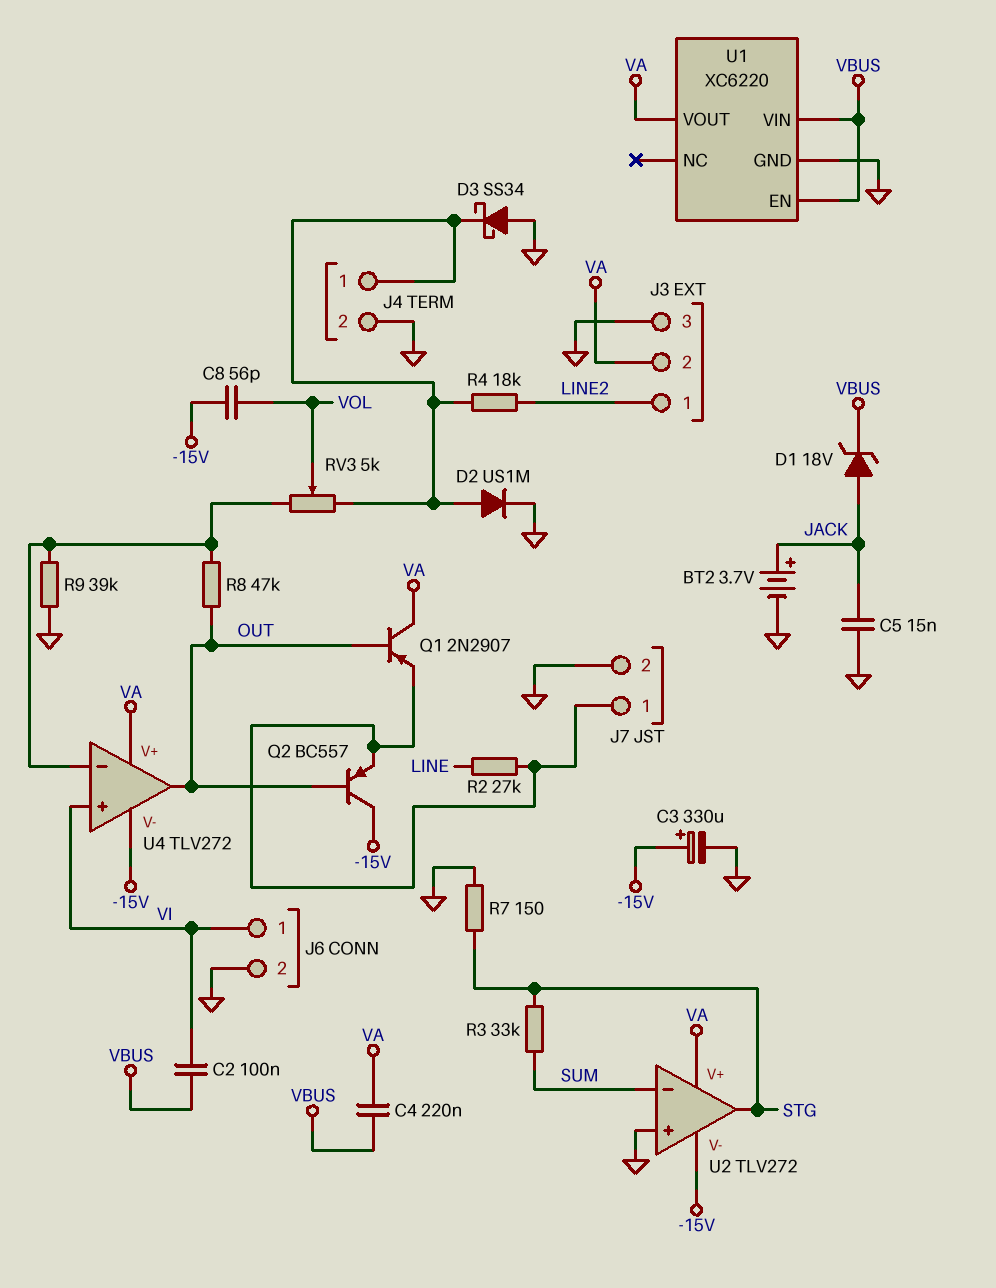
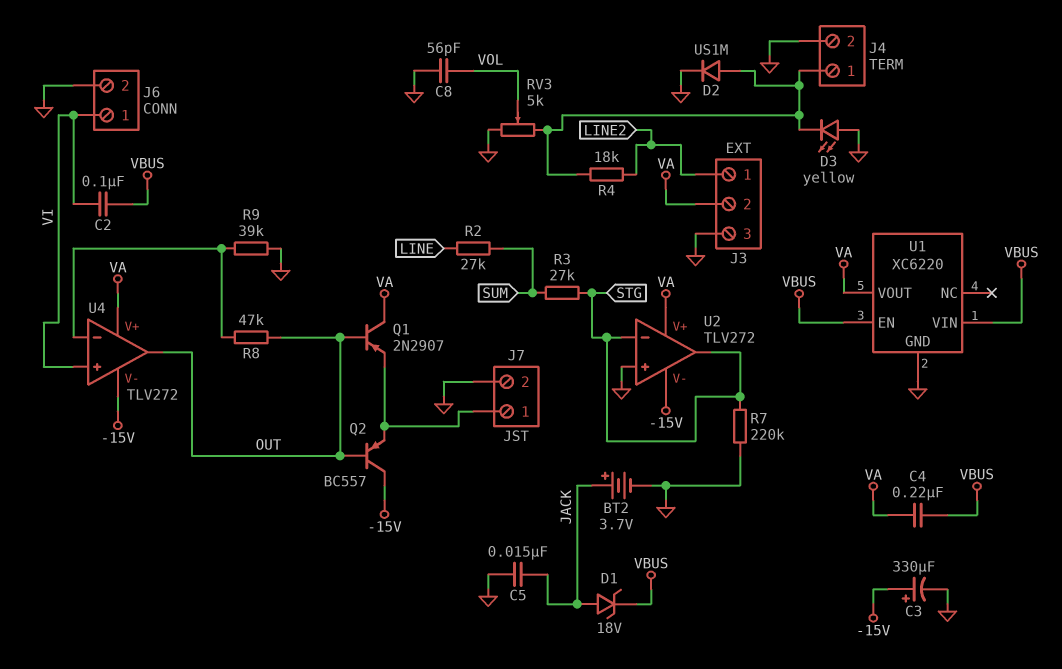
C8: 56pF (-15V, VOL) -> 56pF (GND, VOL)
D3: schottky SS34 (A GND, K J4/1) -> LED yellow (A GND, K J4/1)
R2: 27k (J7/1, LINE) -> 27k (LINE, SUM)
R3: 33k (STG, SUM) -> 27k (STG, SUM)
R7: 150 (GND, STG) -> 220k (GND, STG)
RV3: 5k (J4/1, U4/in-, wiper VOL) -> 5k (GND, J4/1, wiper VOL)
U2 pin in-: SUM -> STG

